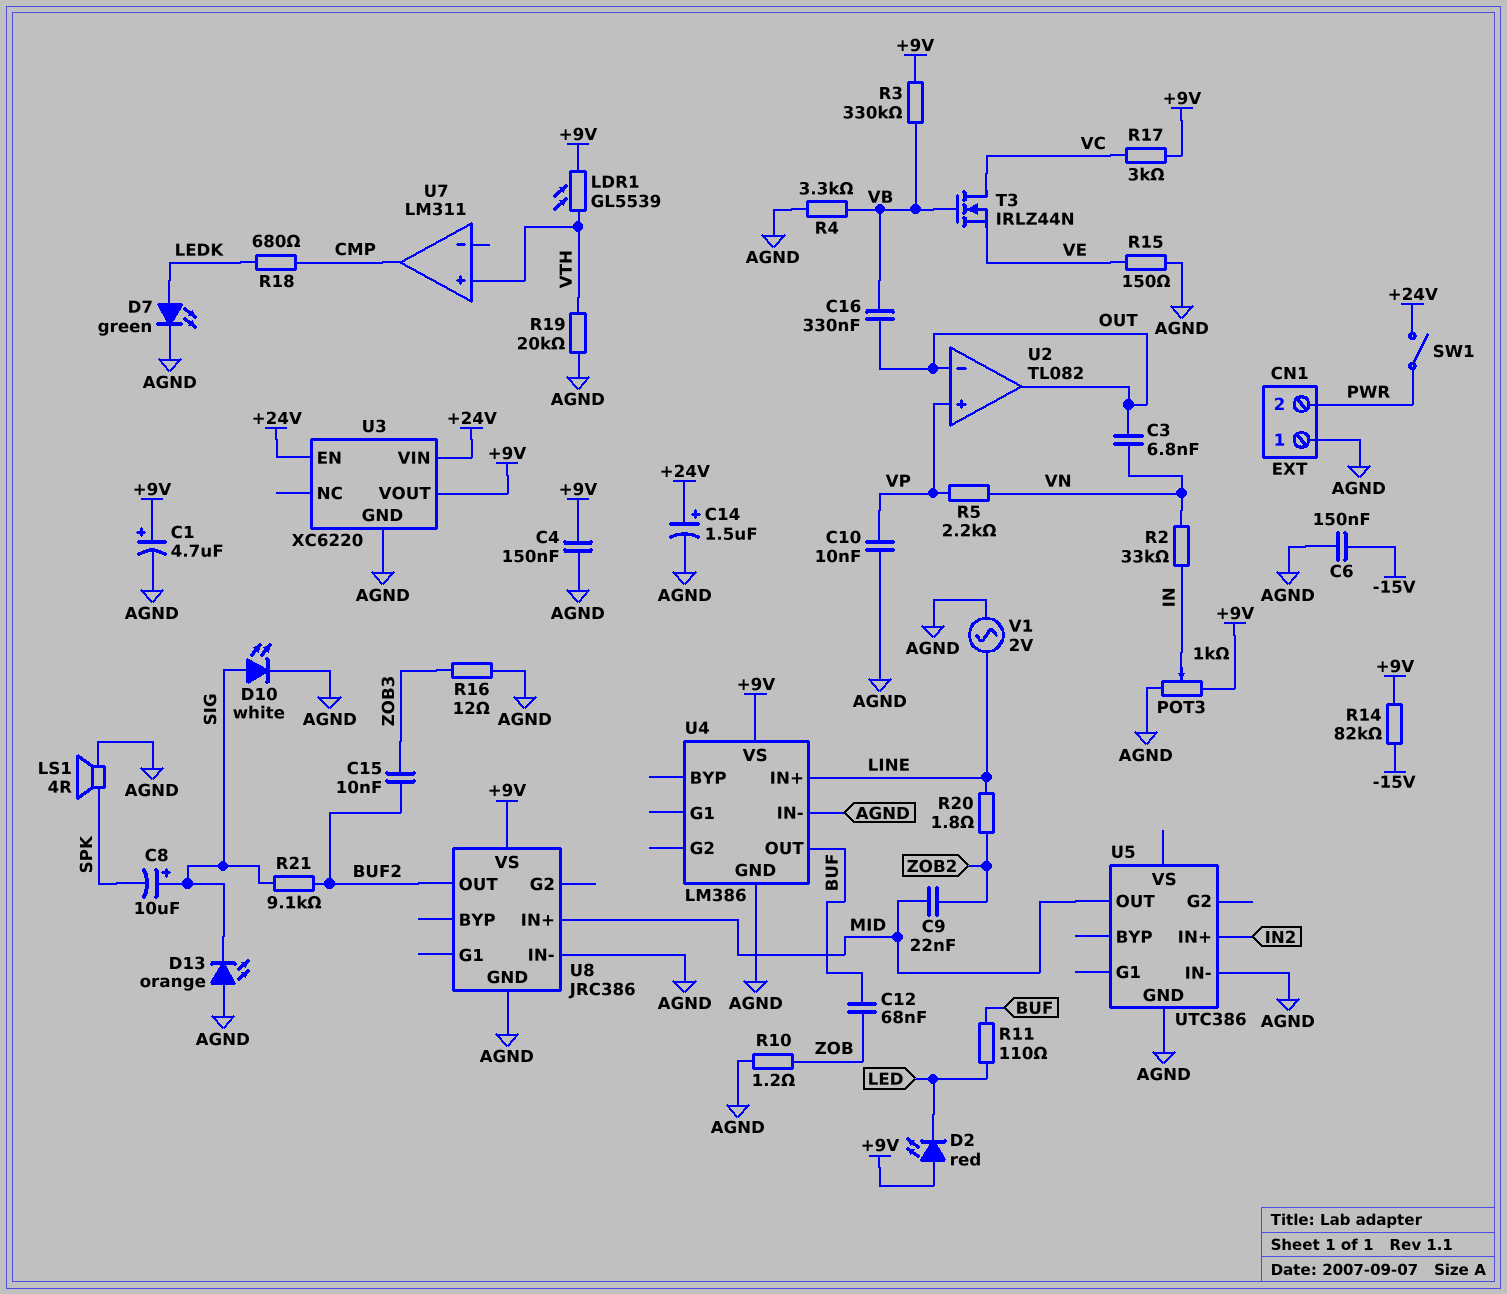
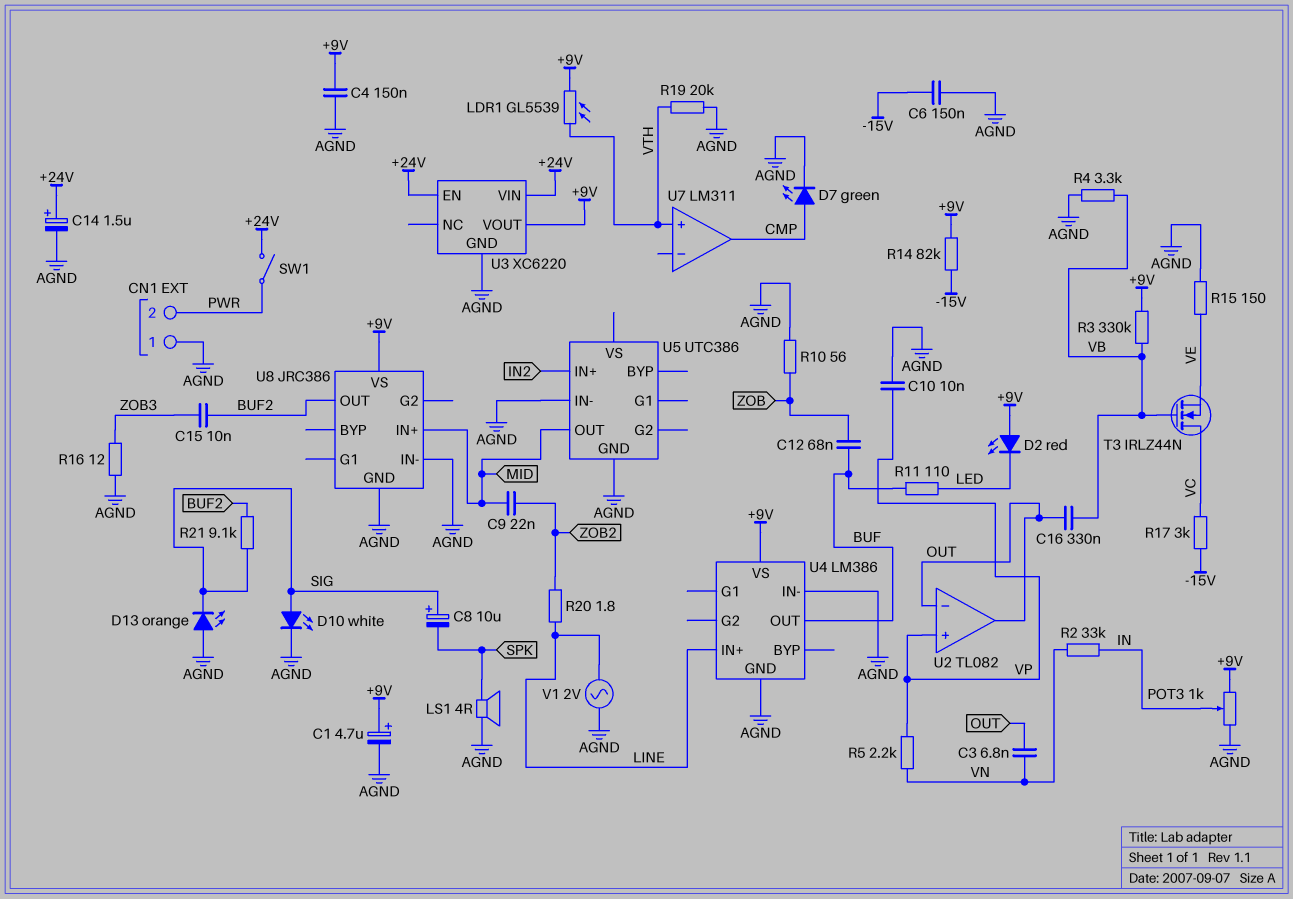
D7: LED green (A LEDK, K AGND) -> LED green (A CMP, K AGND)
R10: 1.2 (AGND, ZOB) -> 56 (AGND, ZOB)
R17: 3k (+9V, VC) -> 3k (-15V, VC)
R18: 680 (CMP, LEDK) -> none

